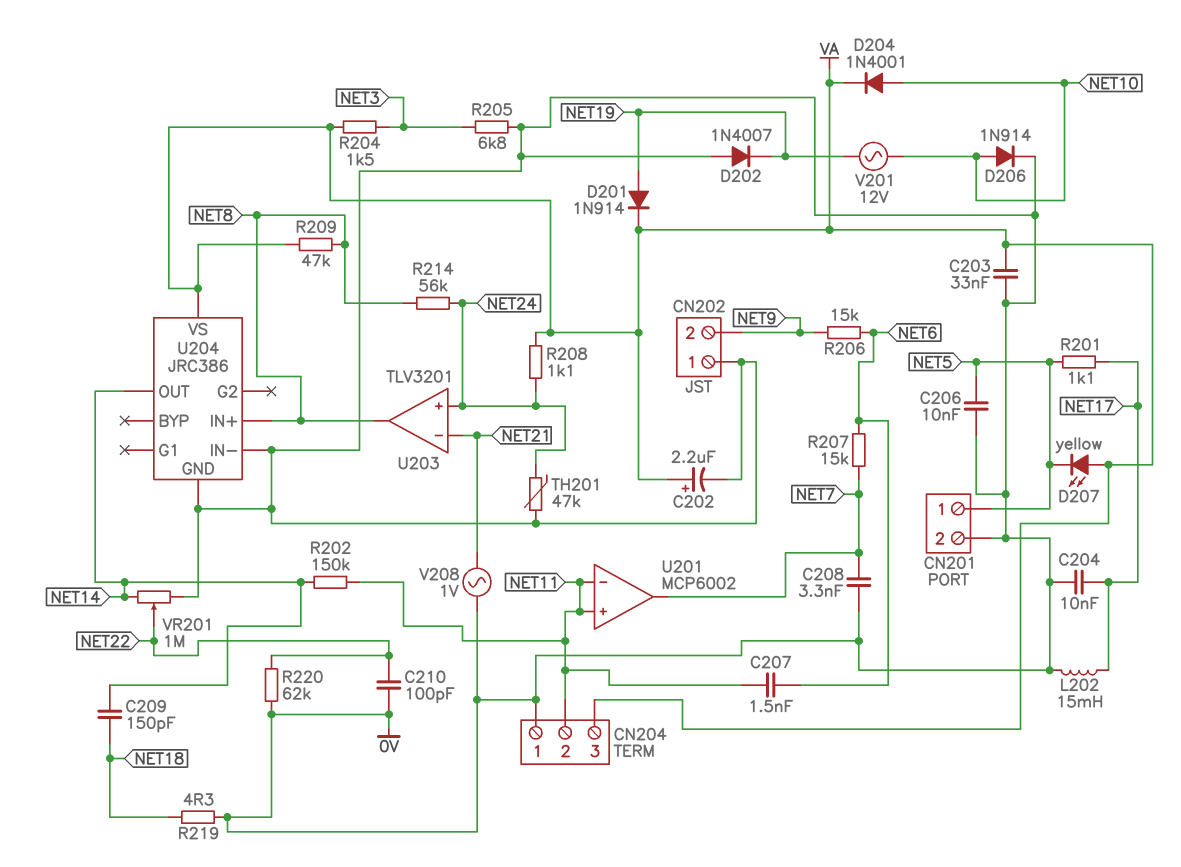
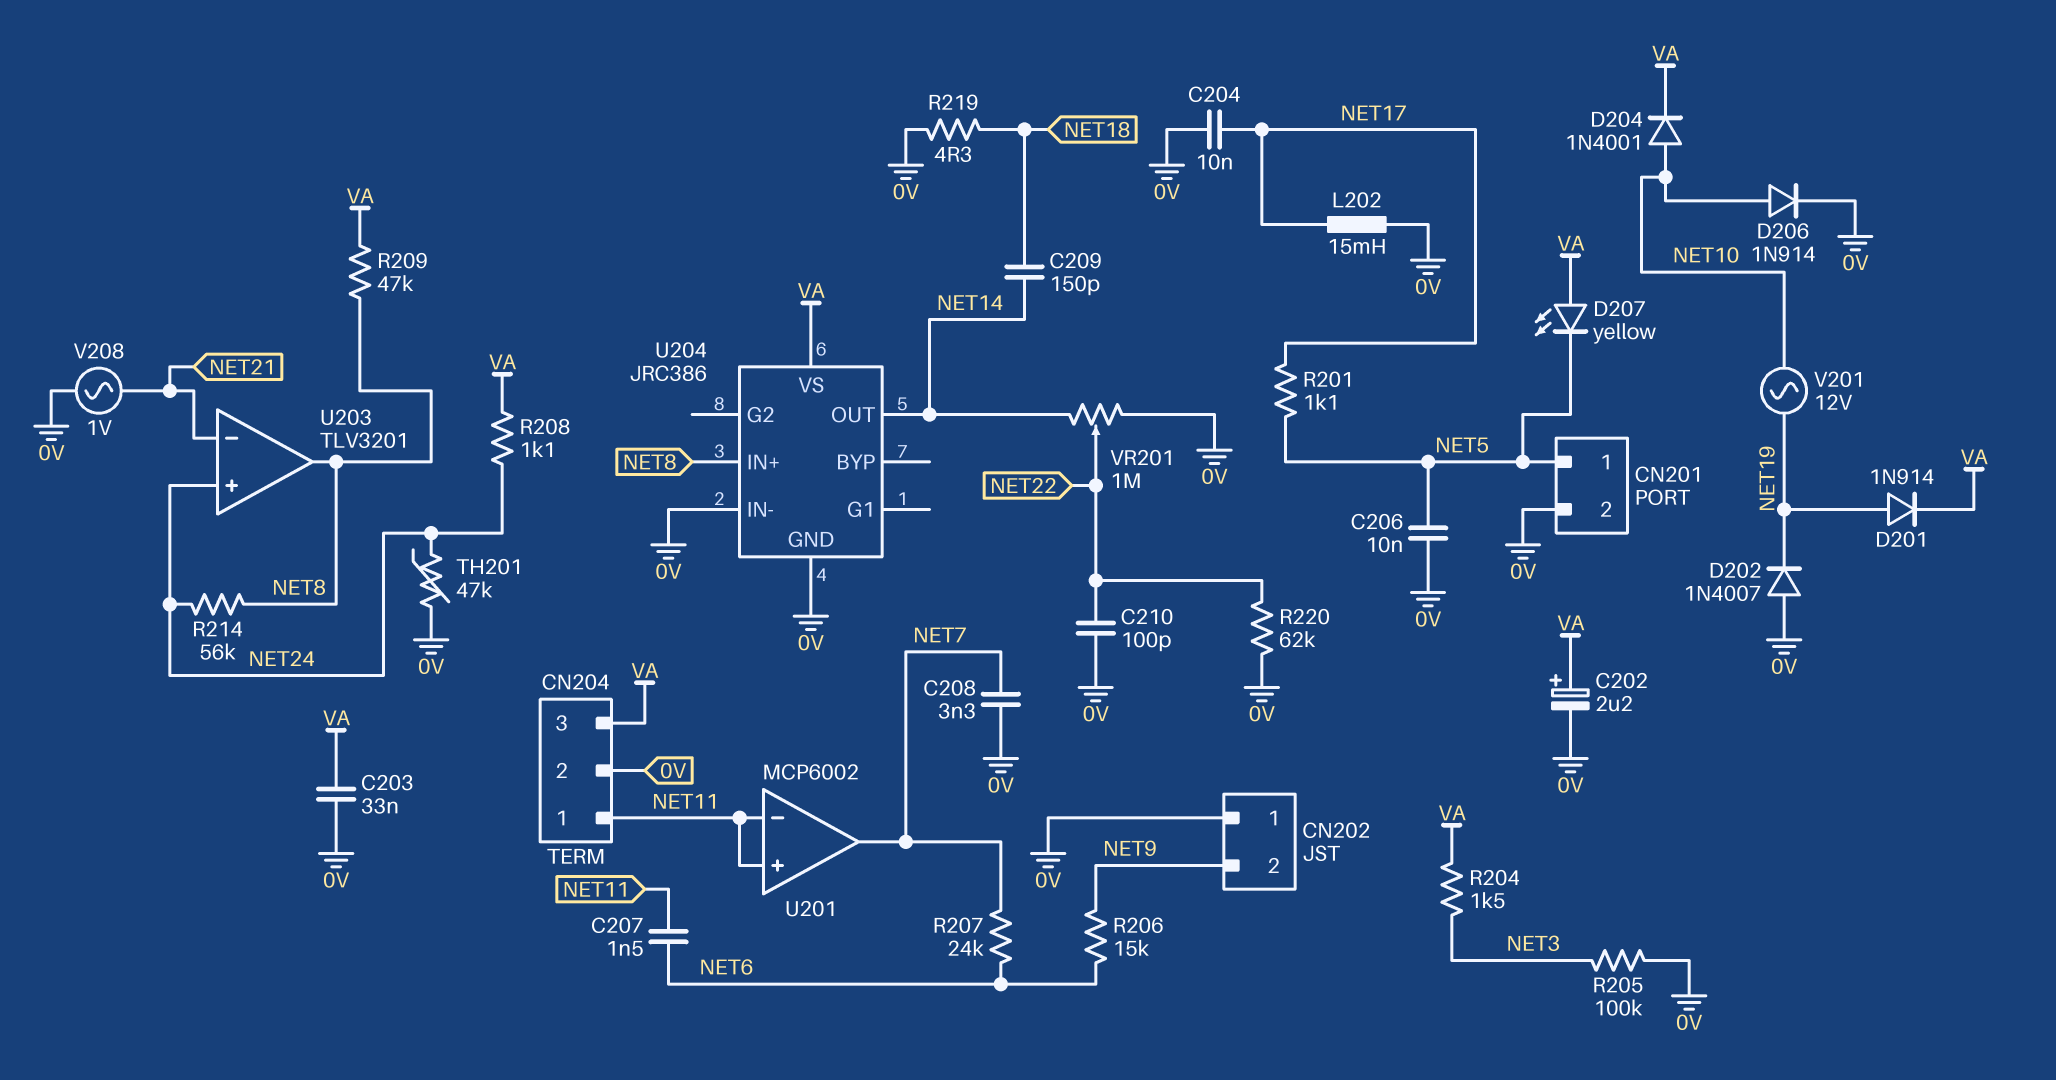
CN204 pin 1: 0V -> NET11
CN204 pin 2: NET11 -> 0V
R202: 150k (NET11, NET14) -> none
R205: 6.8k (0V, NET3) -> 100k (0V, NET3)
R207: 15k (NET6, NET7) -> 24k (NET6, NET7)

